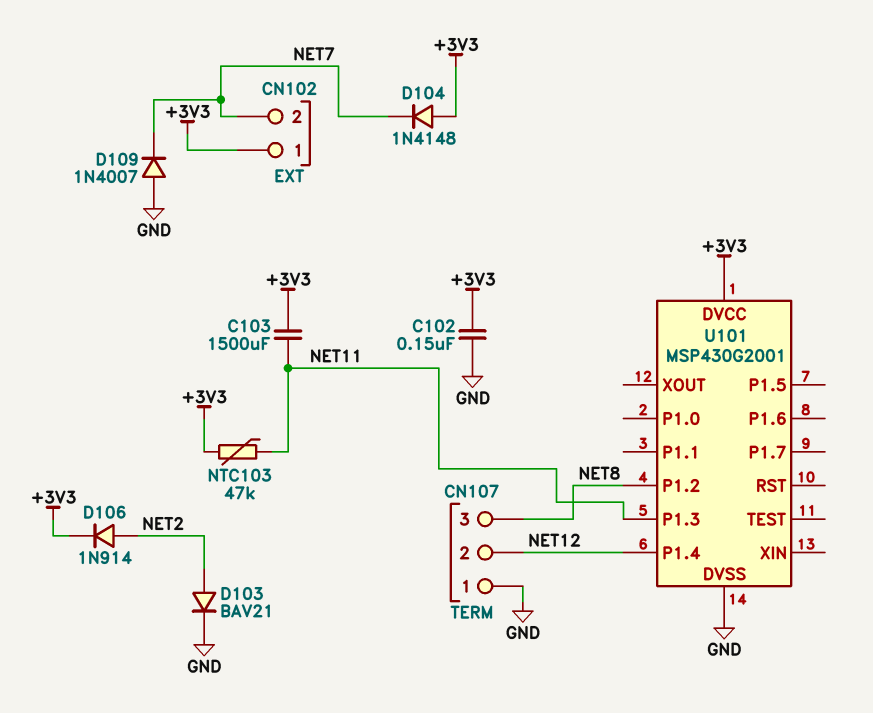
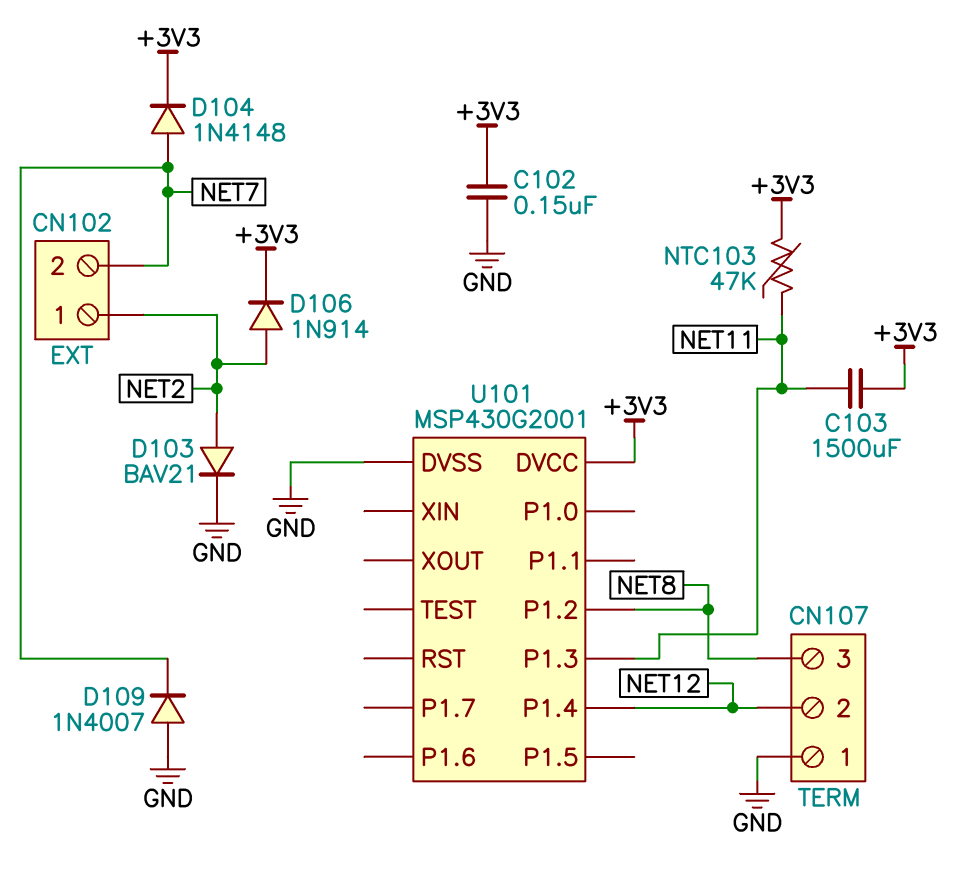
CN102 pin 1: +3V3 -> NET2
D104: diode 1N4148 (A +3V3, K NET7) -> diode 1N4148 (A NET7, K +3V3)

